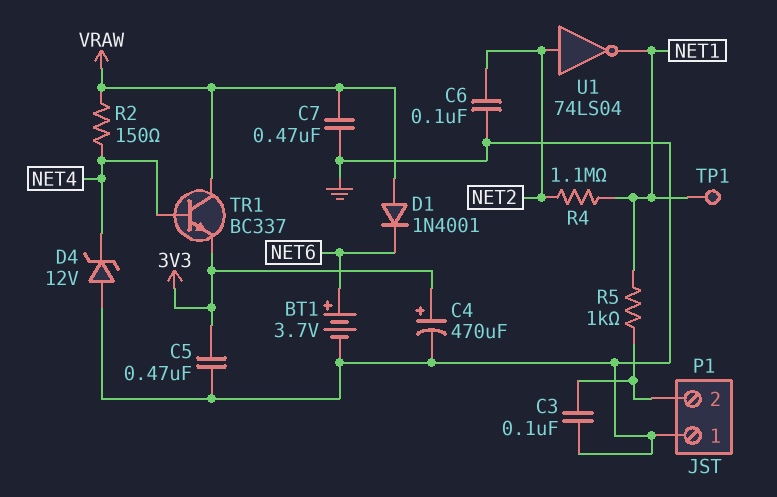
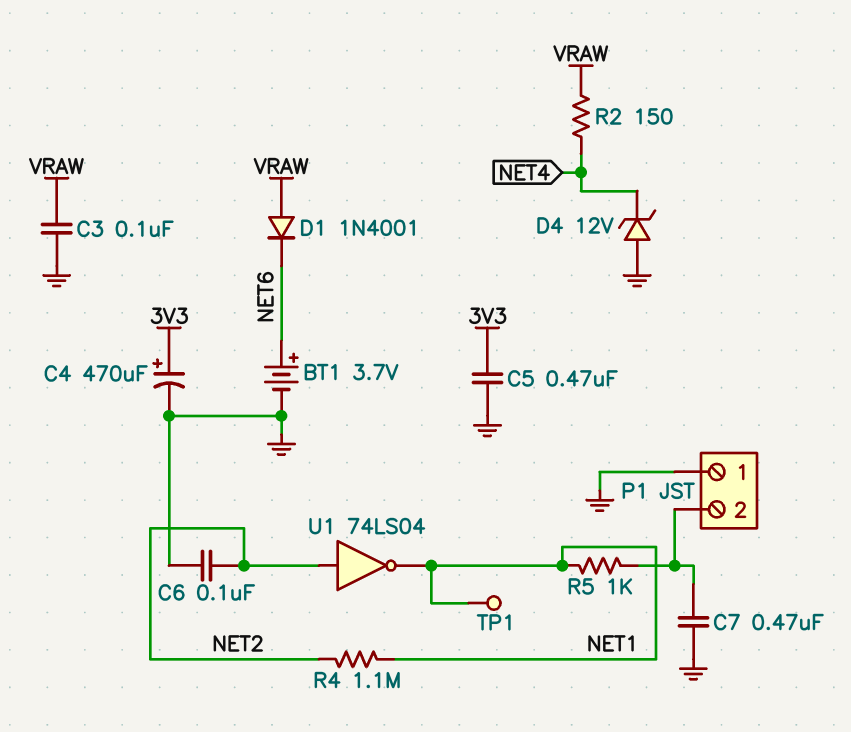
C3: 100nF (GND, P1/2) -> 100nF (GND, VRAW)
C7: 470nF (GND, VRAW) -> 470nF (GND, P1/2)
TR1: NPN BC337 (B NET4, C VRAW, E 3V3) -> none

